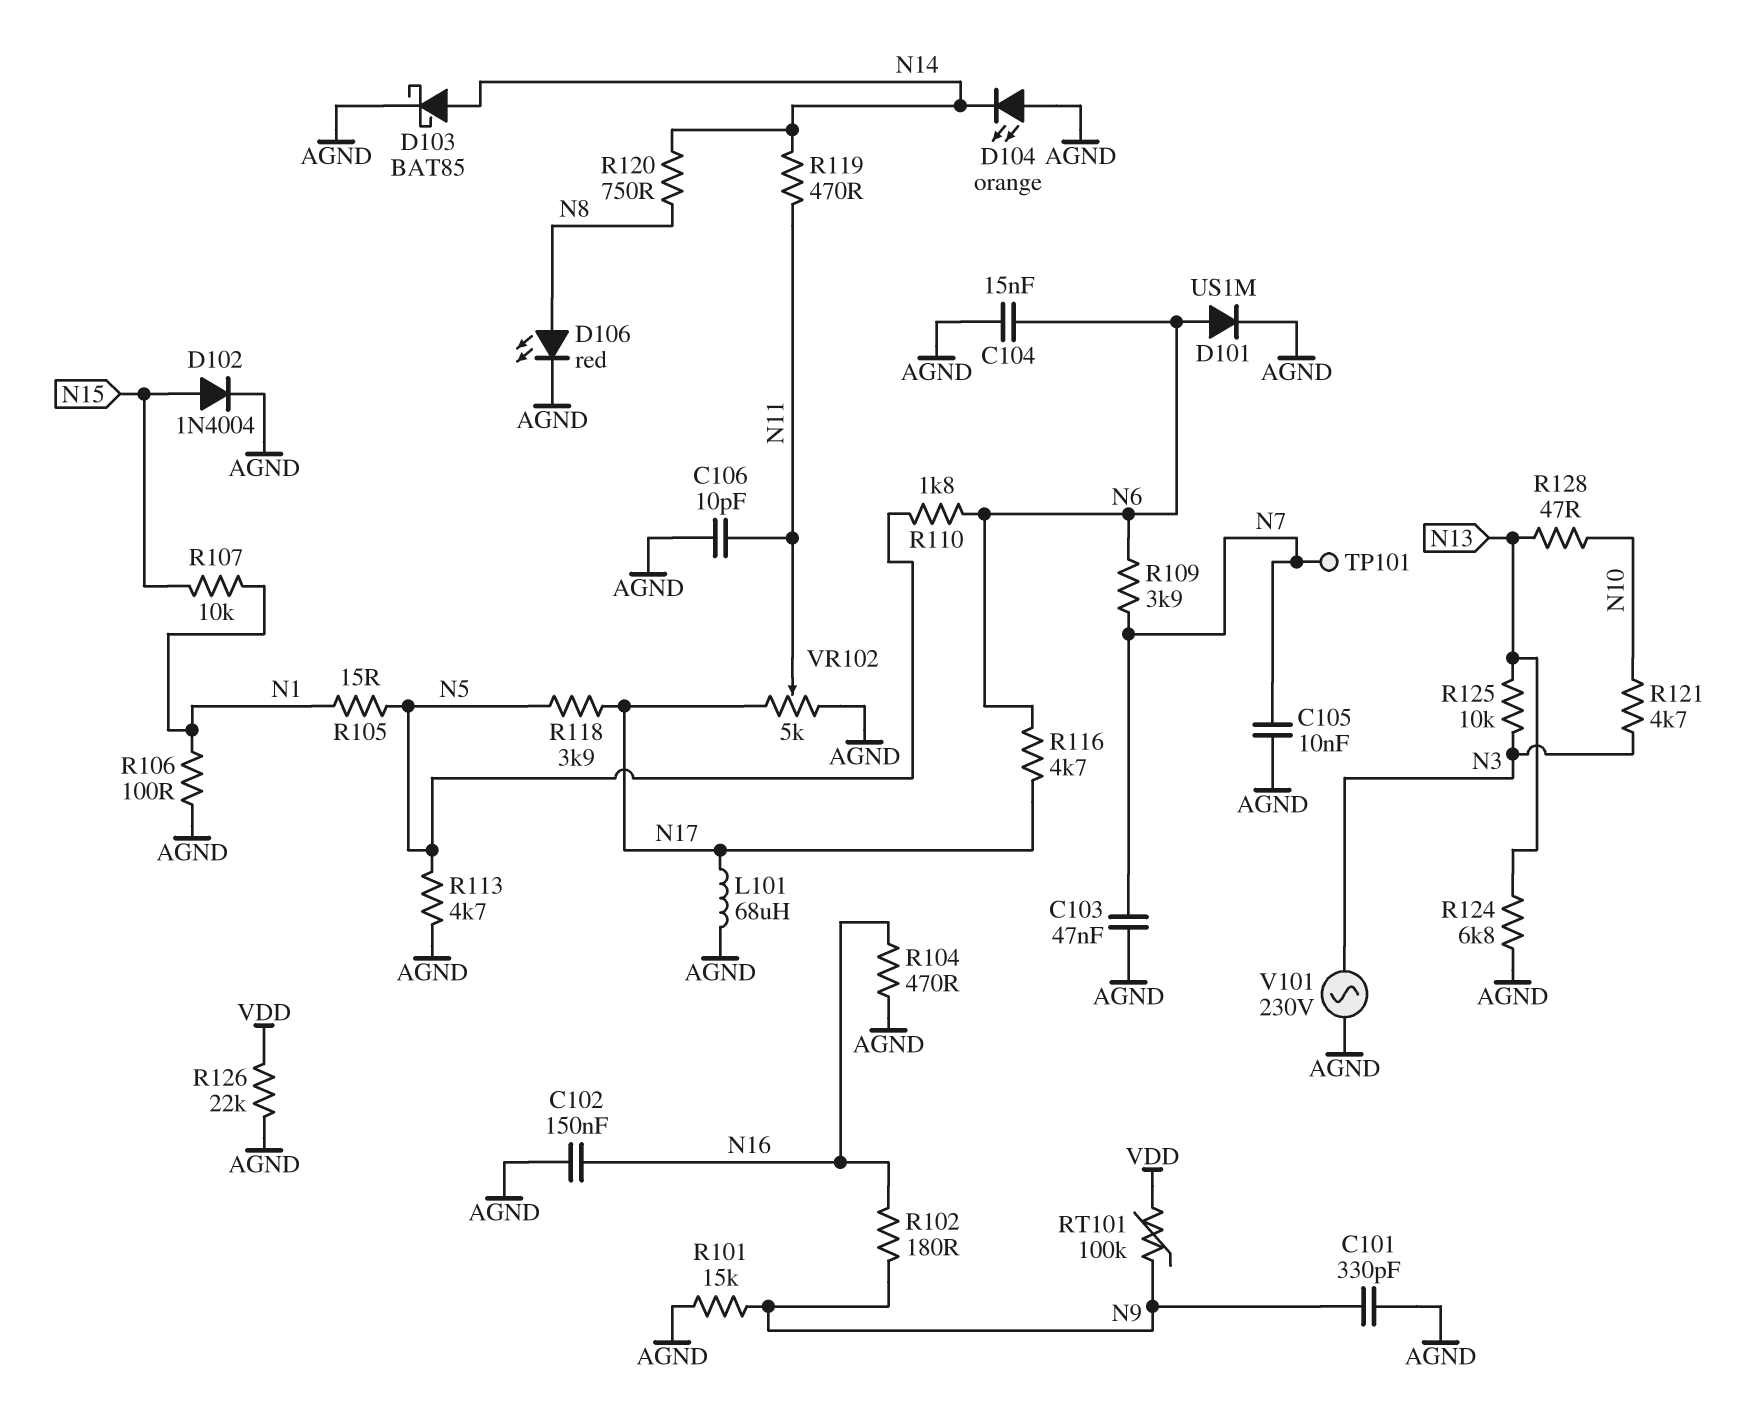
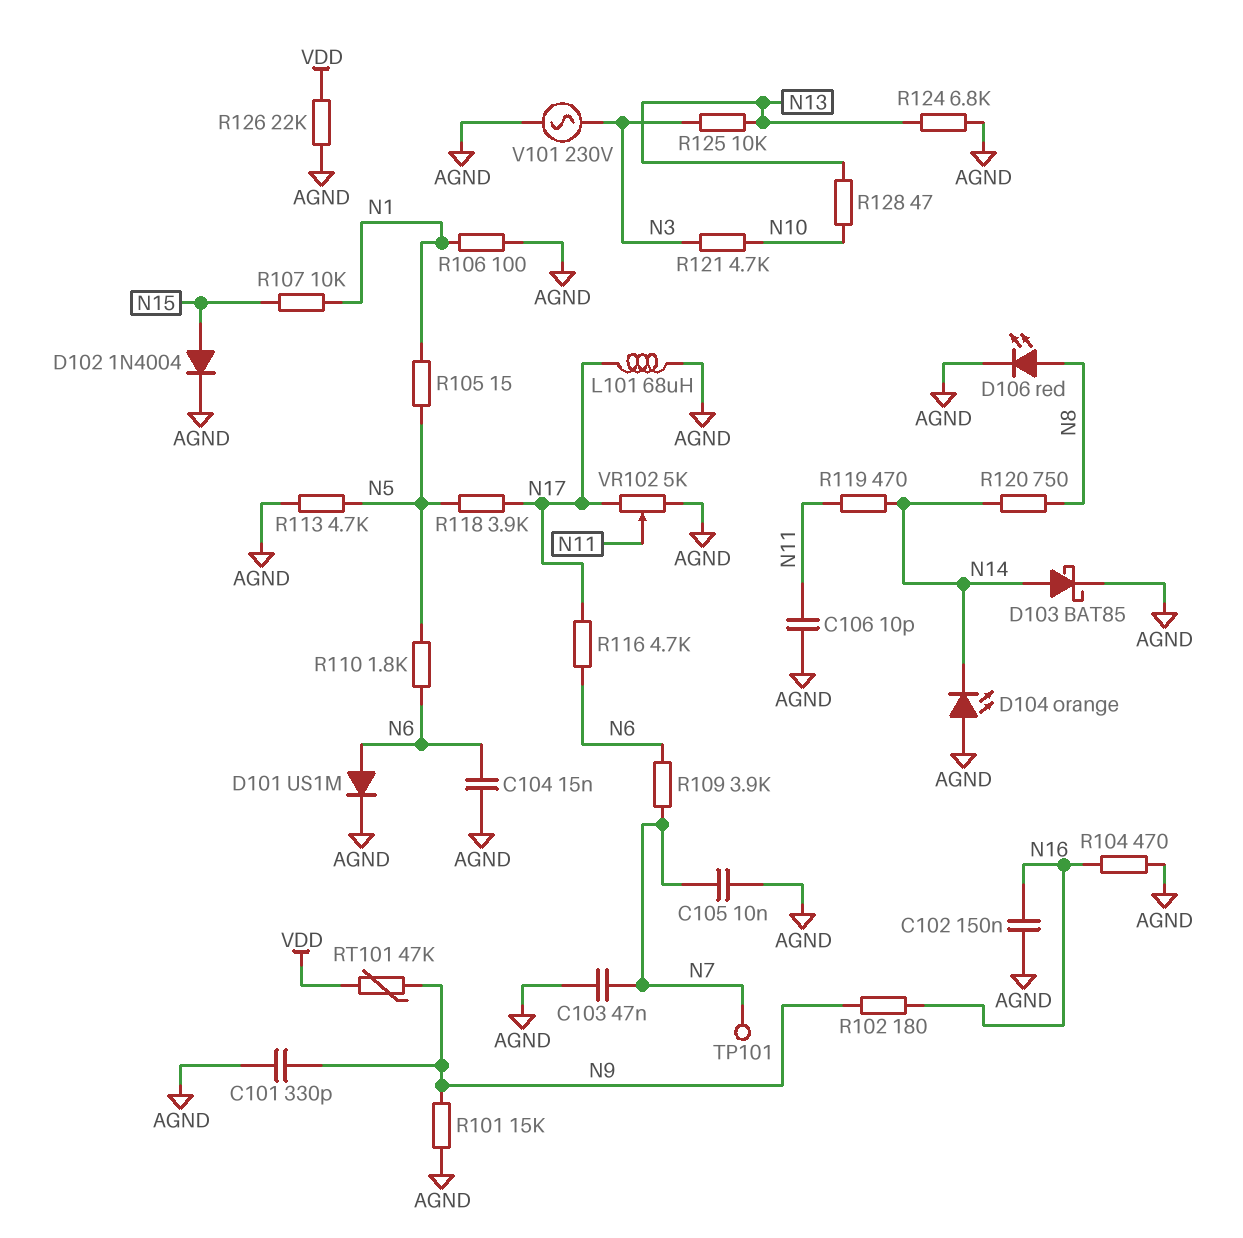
RT101: 100k (N9, VDD) -> 47k (N9, VDD)

